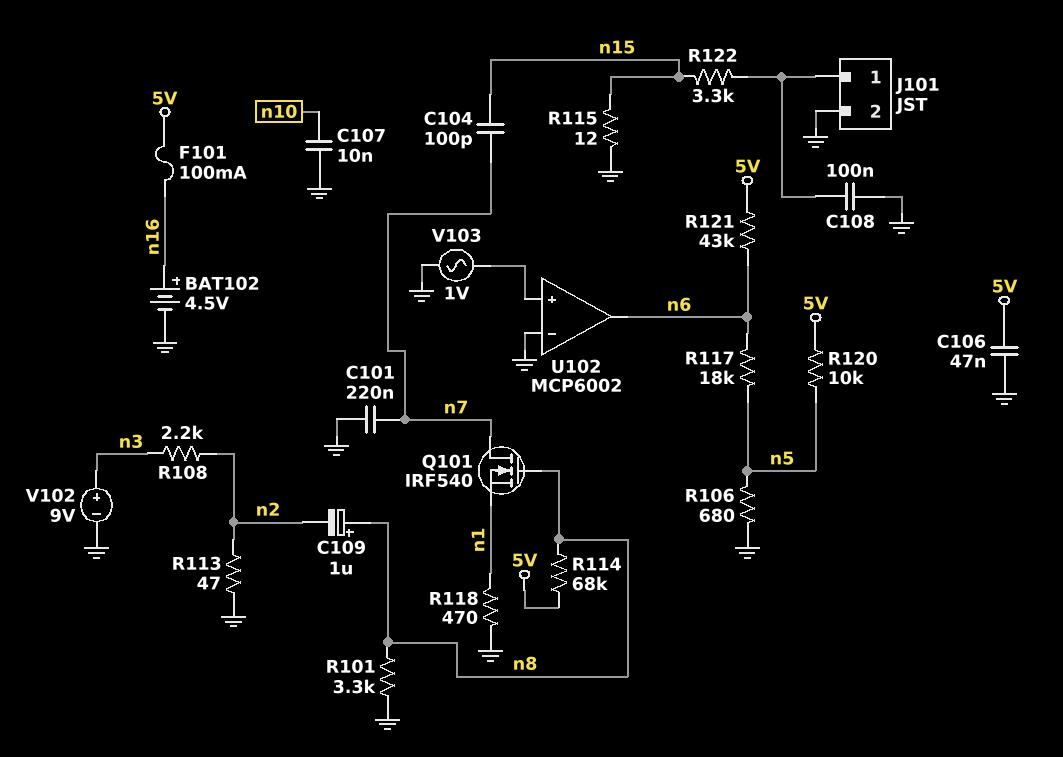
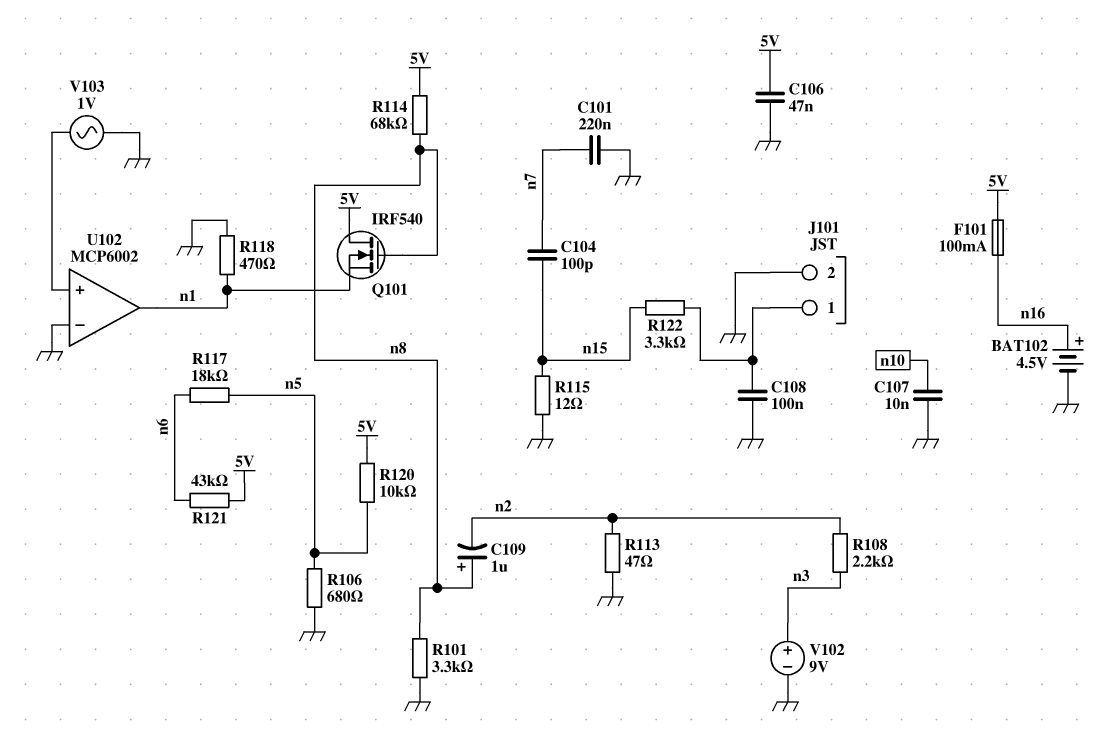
Q101: NMOS IRF540 (G n8, D n7, S n1) -> NMOS IRF540 (G n8, D 5V, S n1)
U102 pin out: n6 -> n1

